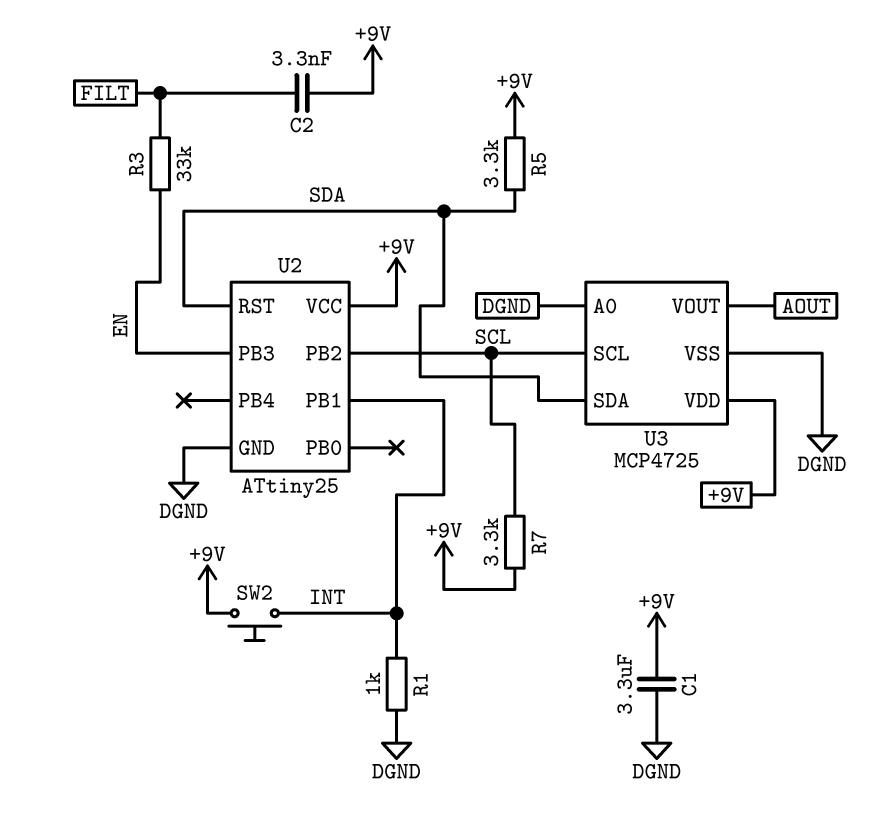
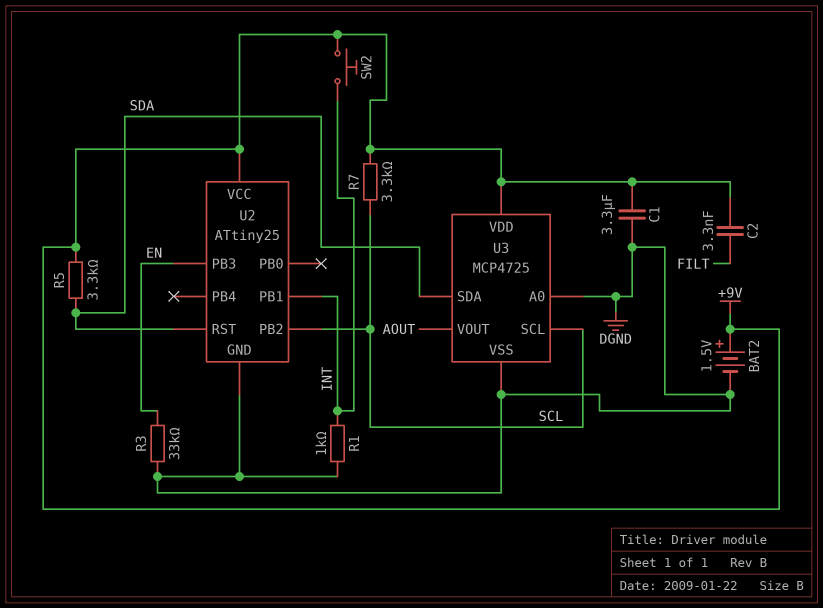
BAT2: none -> 1.5V (plus +9V, minus DGND)
R3: 33k (EN, FILT) -> 33k (DGND, EN)

